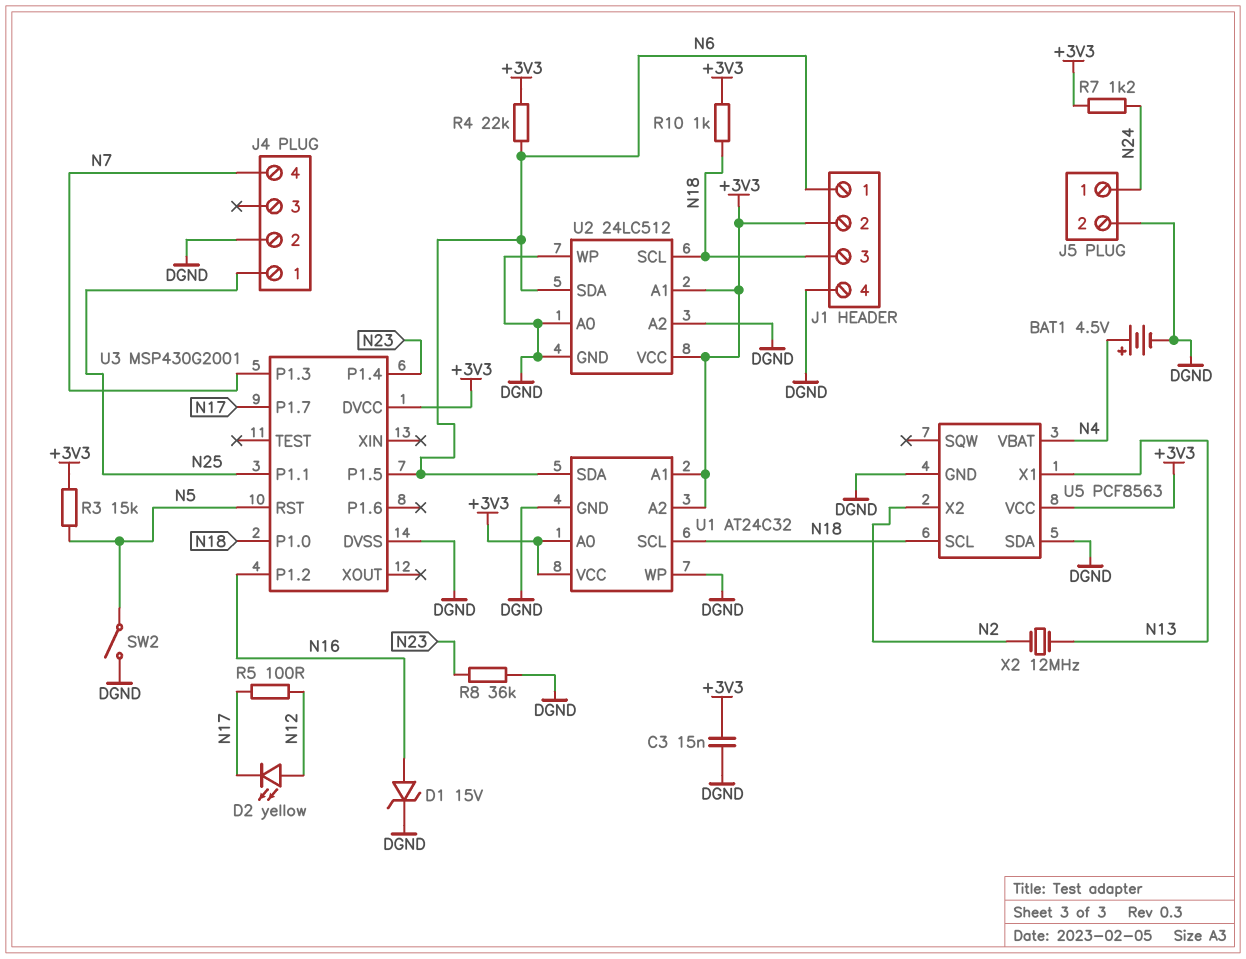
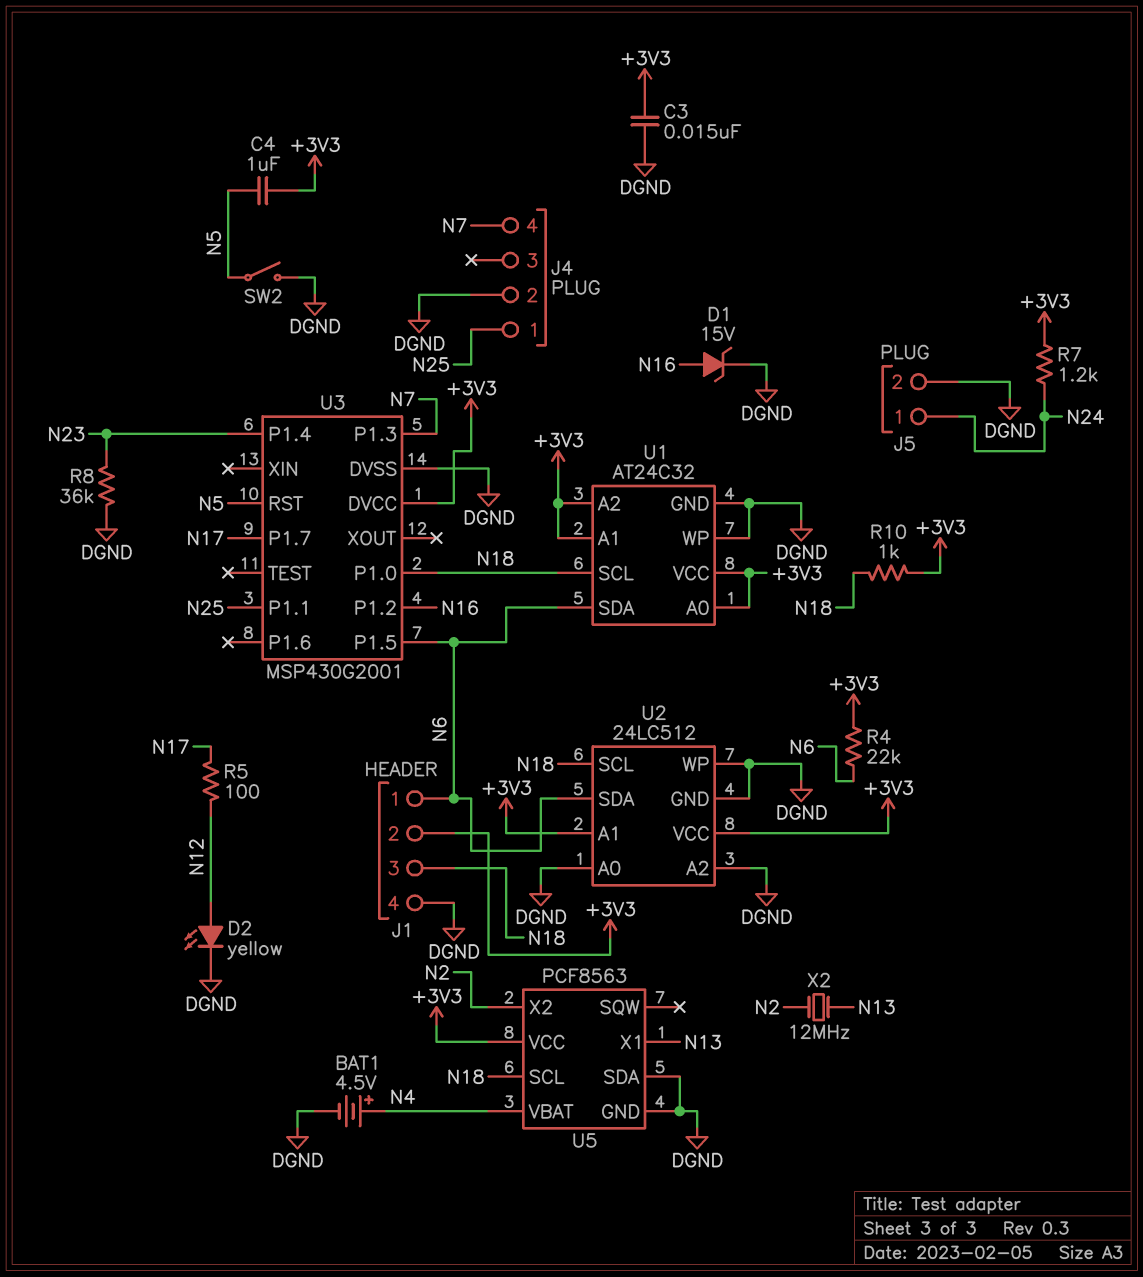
C4: none -> 1uF (+3V3, N5)
D2: LED yellow (A N12, K N17) -> LED yellow (A N12, K DGND)
R3: 15k (+3V3, N5) -> none

